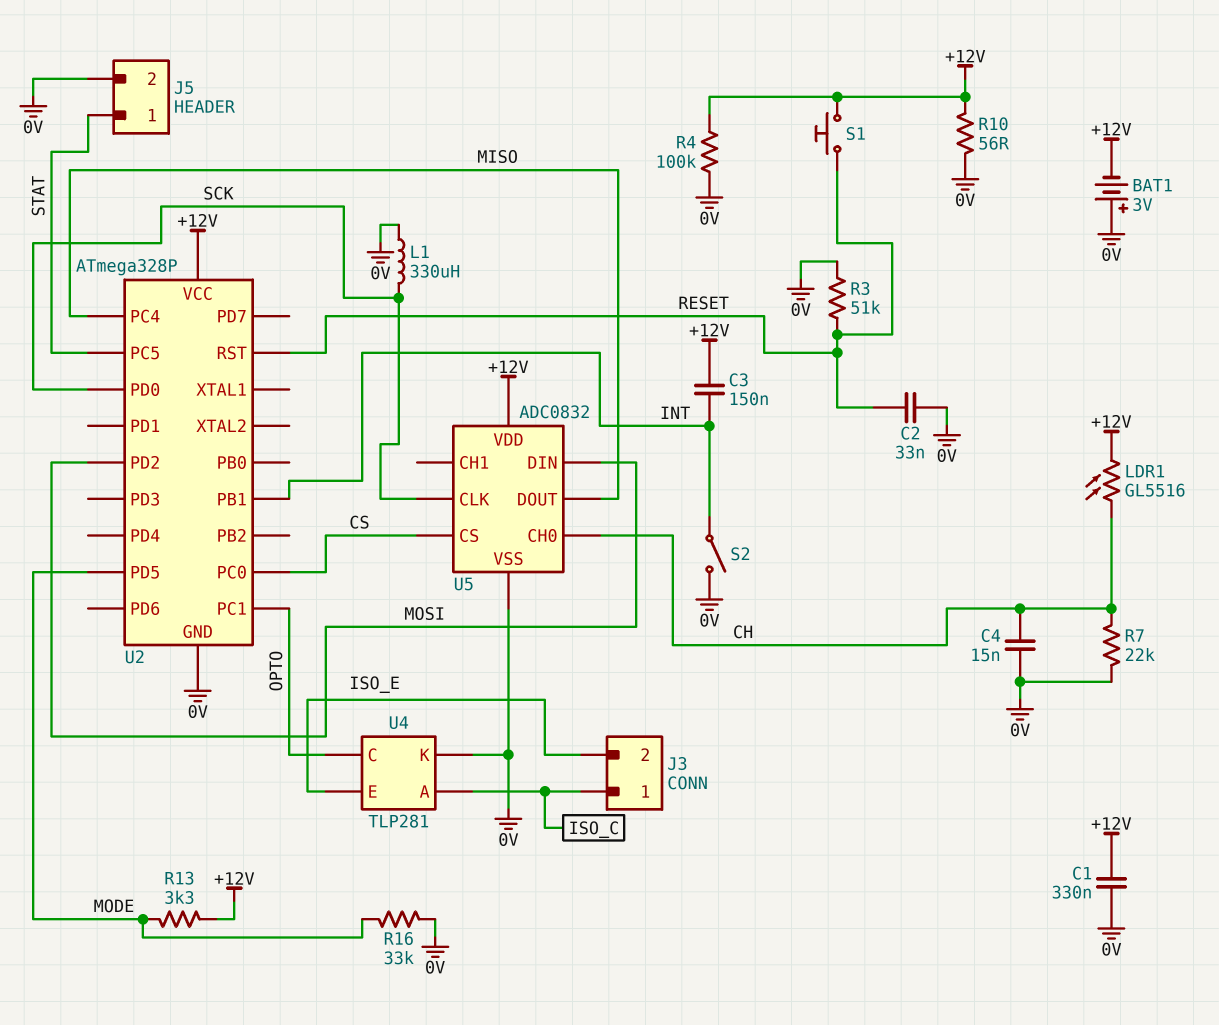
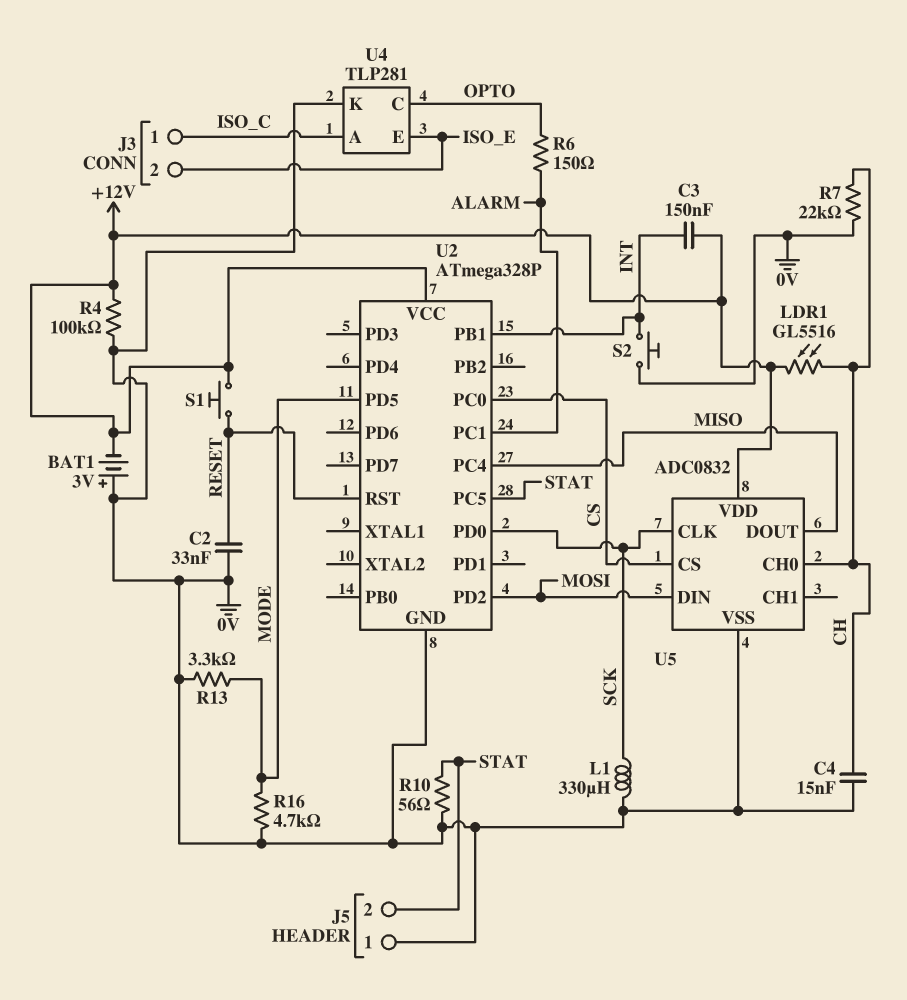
C1: 330nF (+12V, 0V) -> none
J5 pin 1: STAT -> 0V
J5 pin 2: 0V -> STAT
R3: 51k (0V, RESET) -> none
R6: none -> 150 (ALARM, OPTO)
R10: 56 (+12V, 0V) -> 56 (0V, STAT)
R13: 3.3k (+12V, MODE) -> 3.3k (0V, MODE)
R16: 33k (0V, MODE) -> 4.7k (0V, MODE)
S2: switch (0V, INT) -> button (0V, INT)
U2 pin PC1: OPTO -> ALARM

